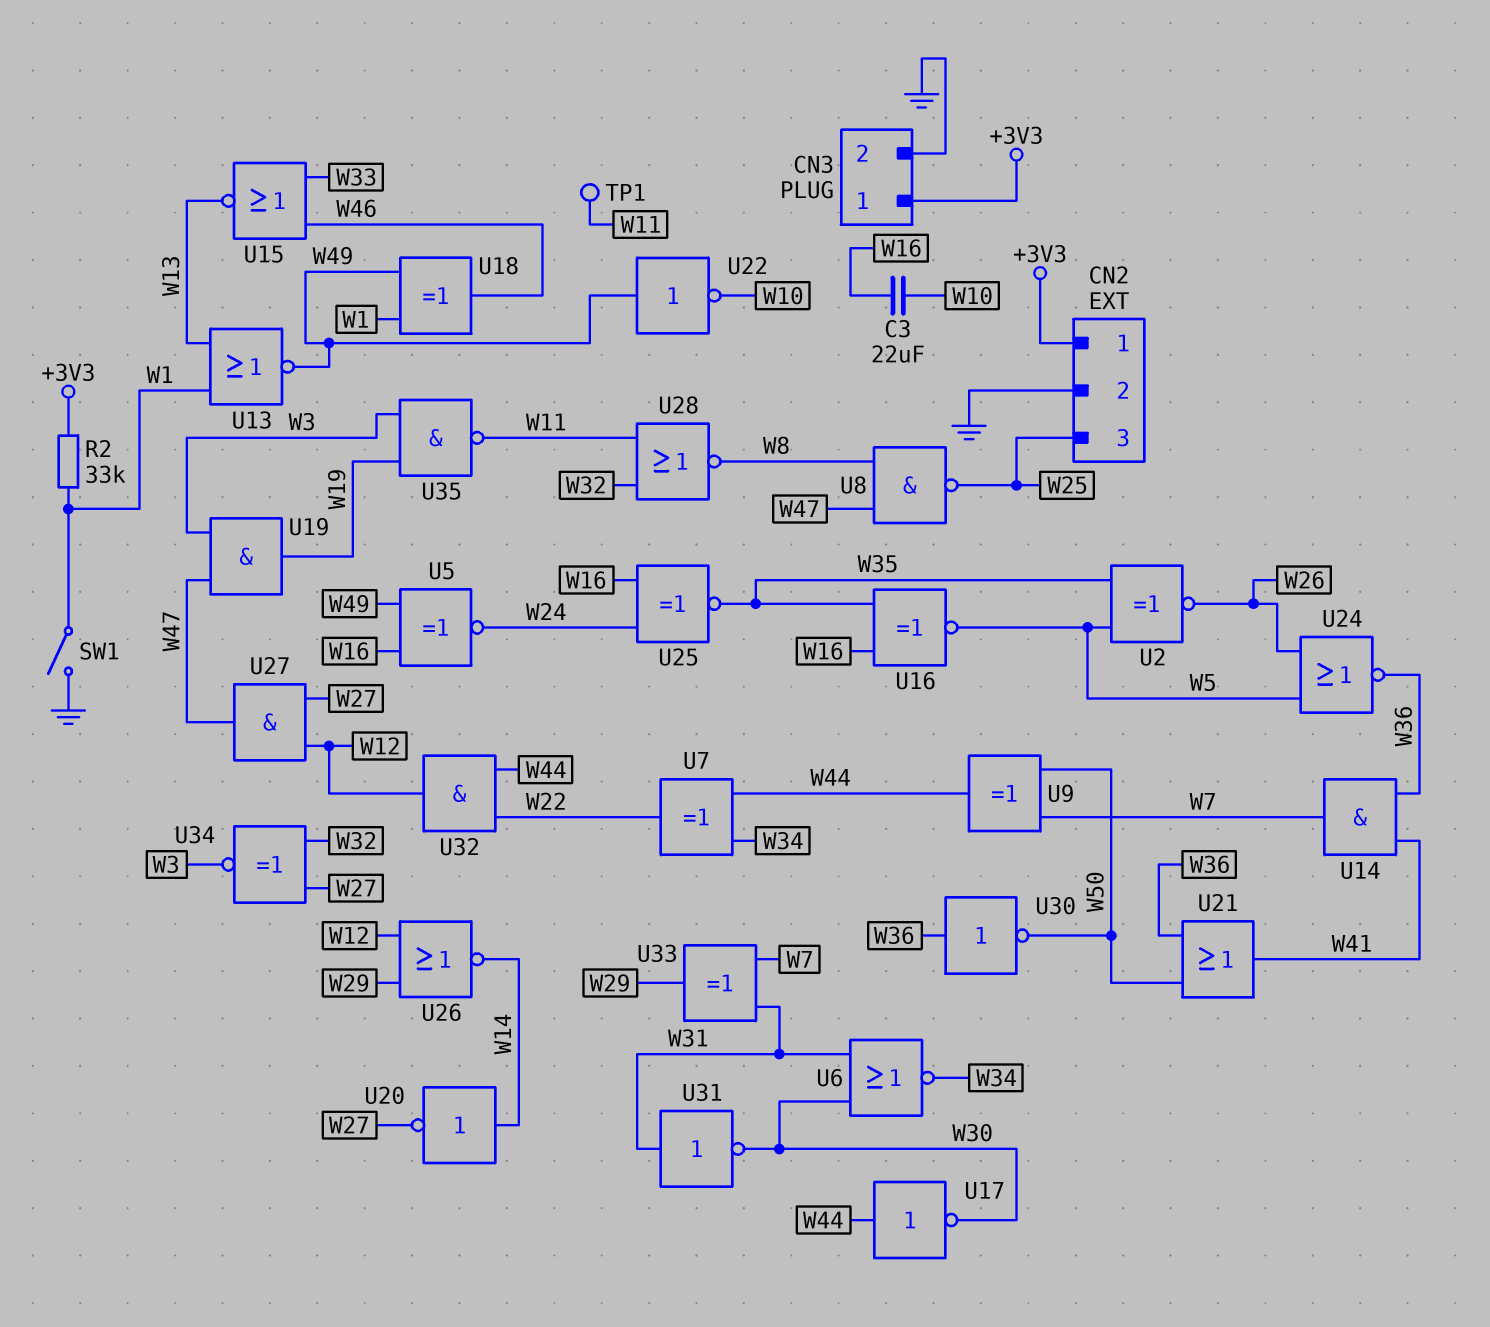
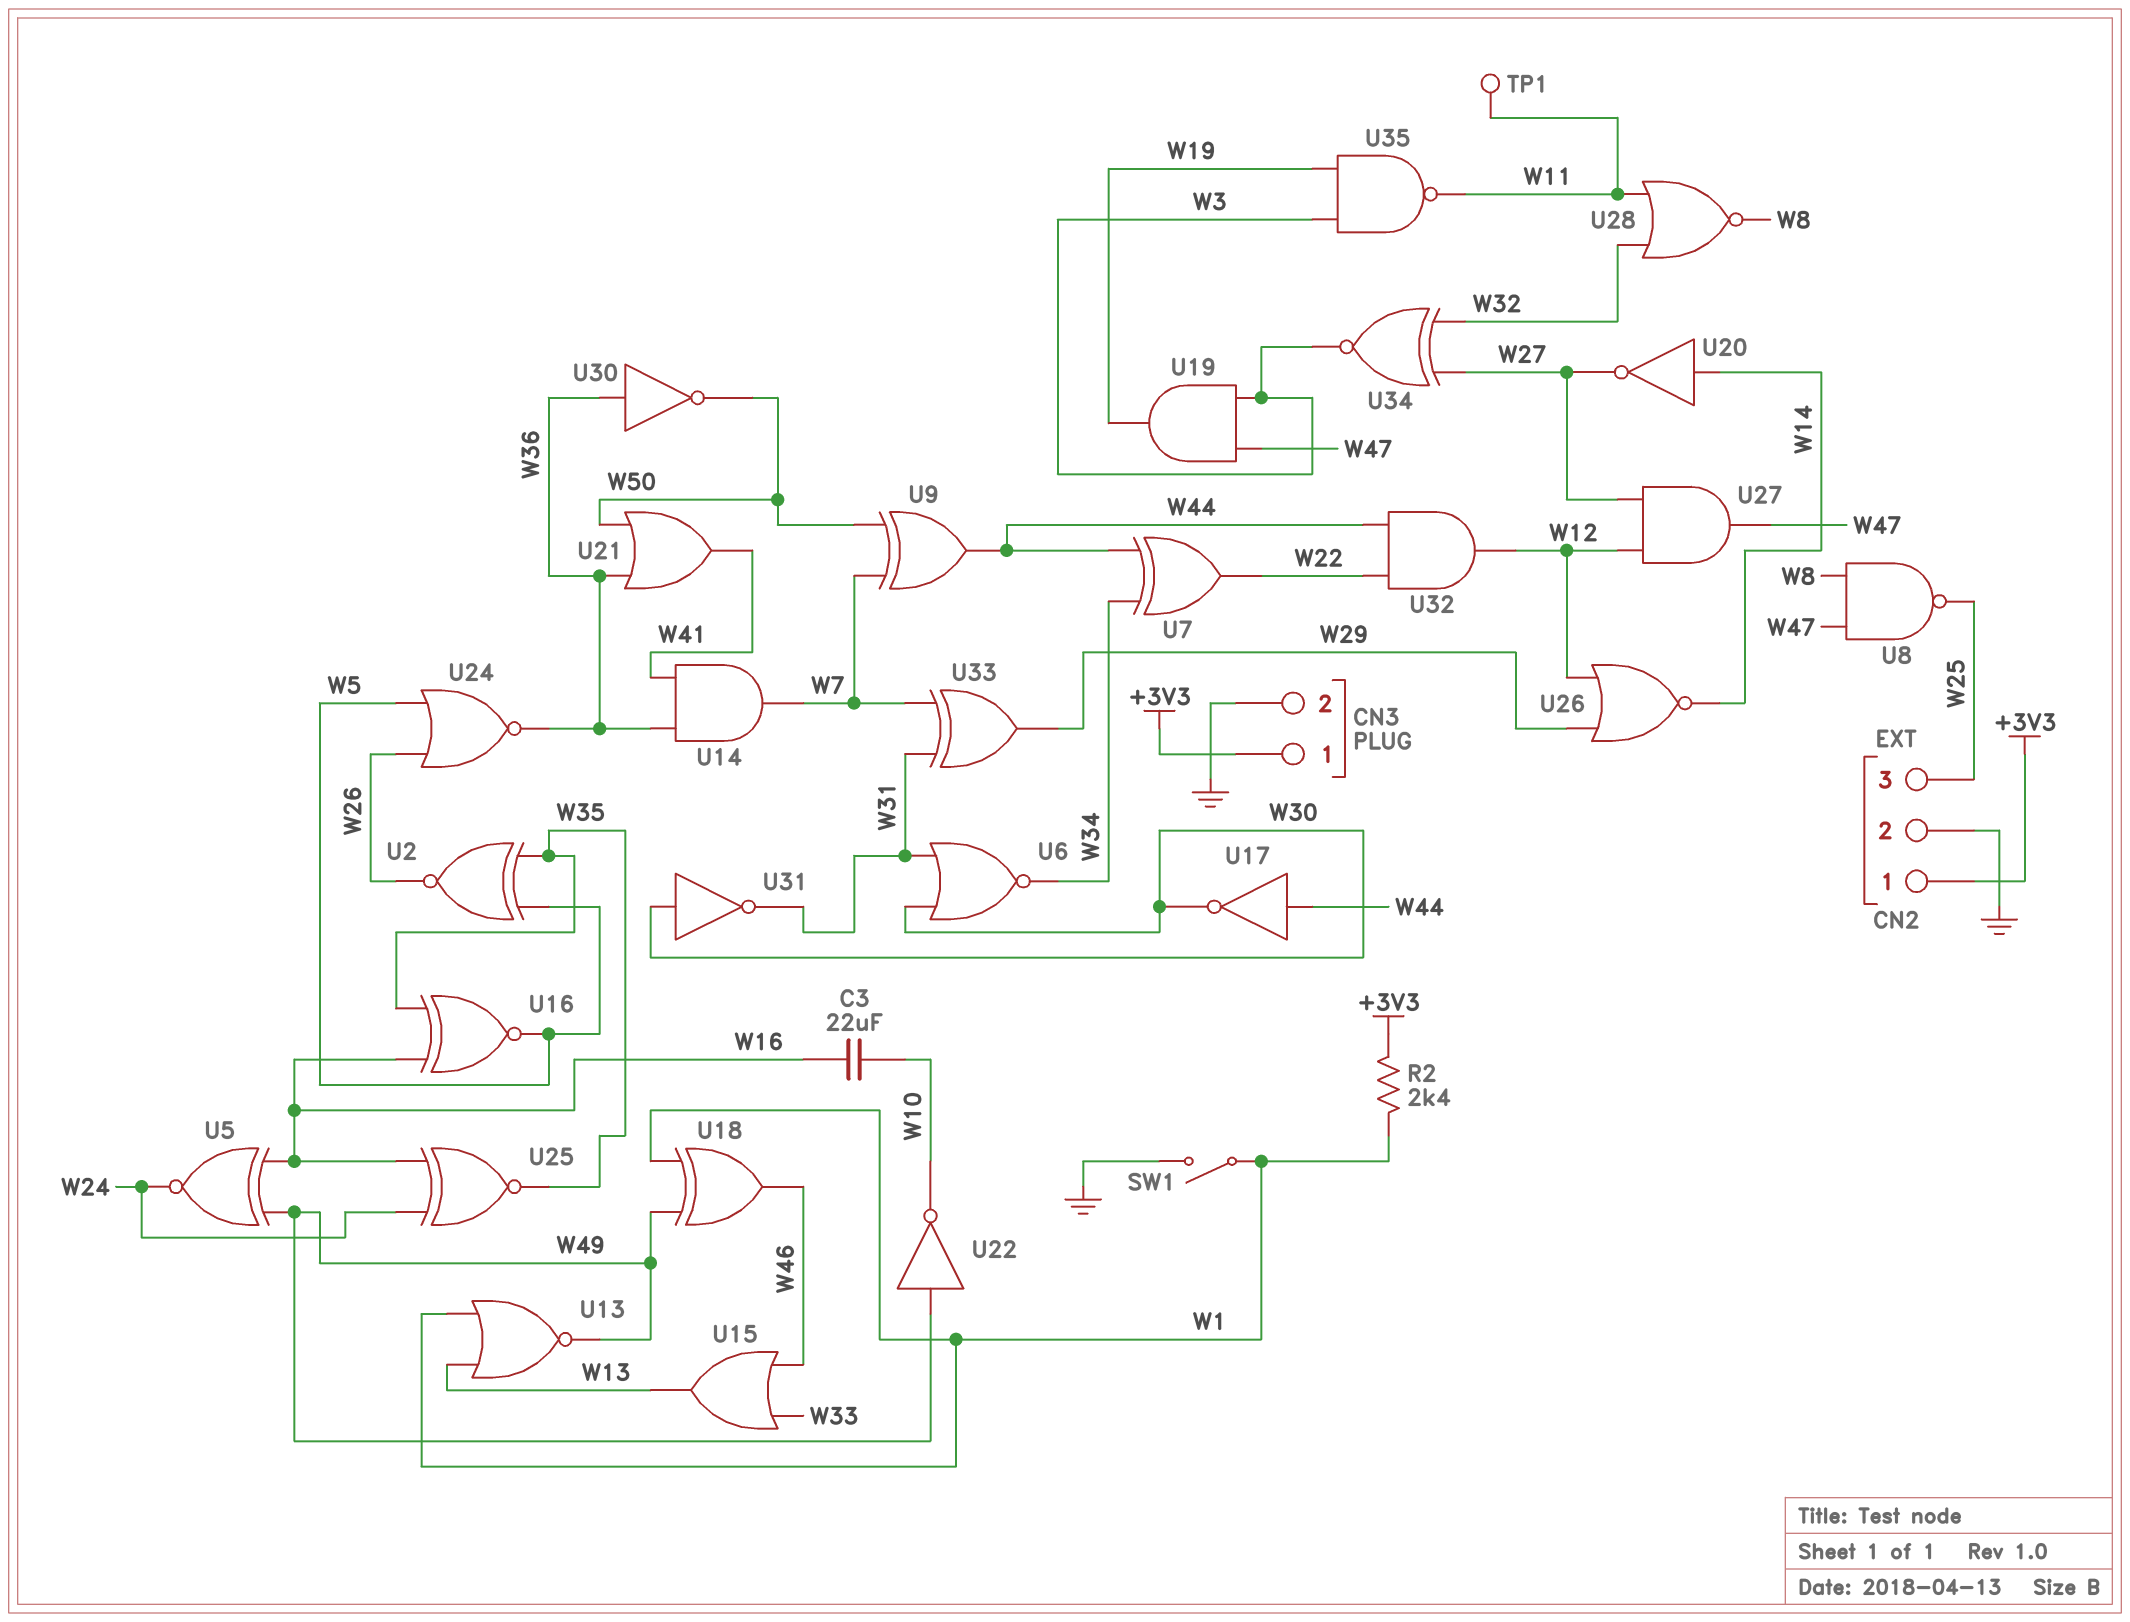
R2: 33k (+3V3, W1) -> 2.4k (+3V3, W1)
U15: NOR (in W33, in W46, out W13) -> OR (in W33, in W46, out W13)
U31: NOT (in W31, out W30) -> NOT (in W30, out W31)

